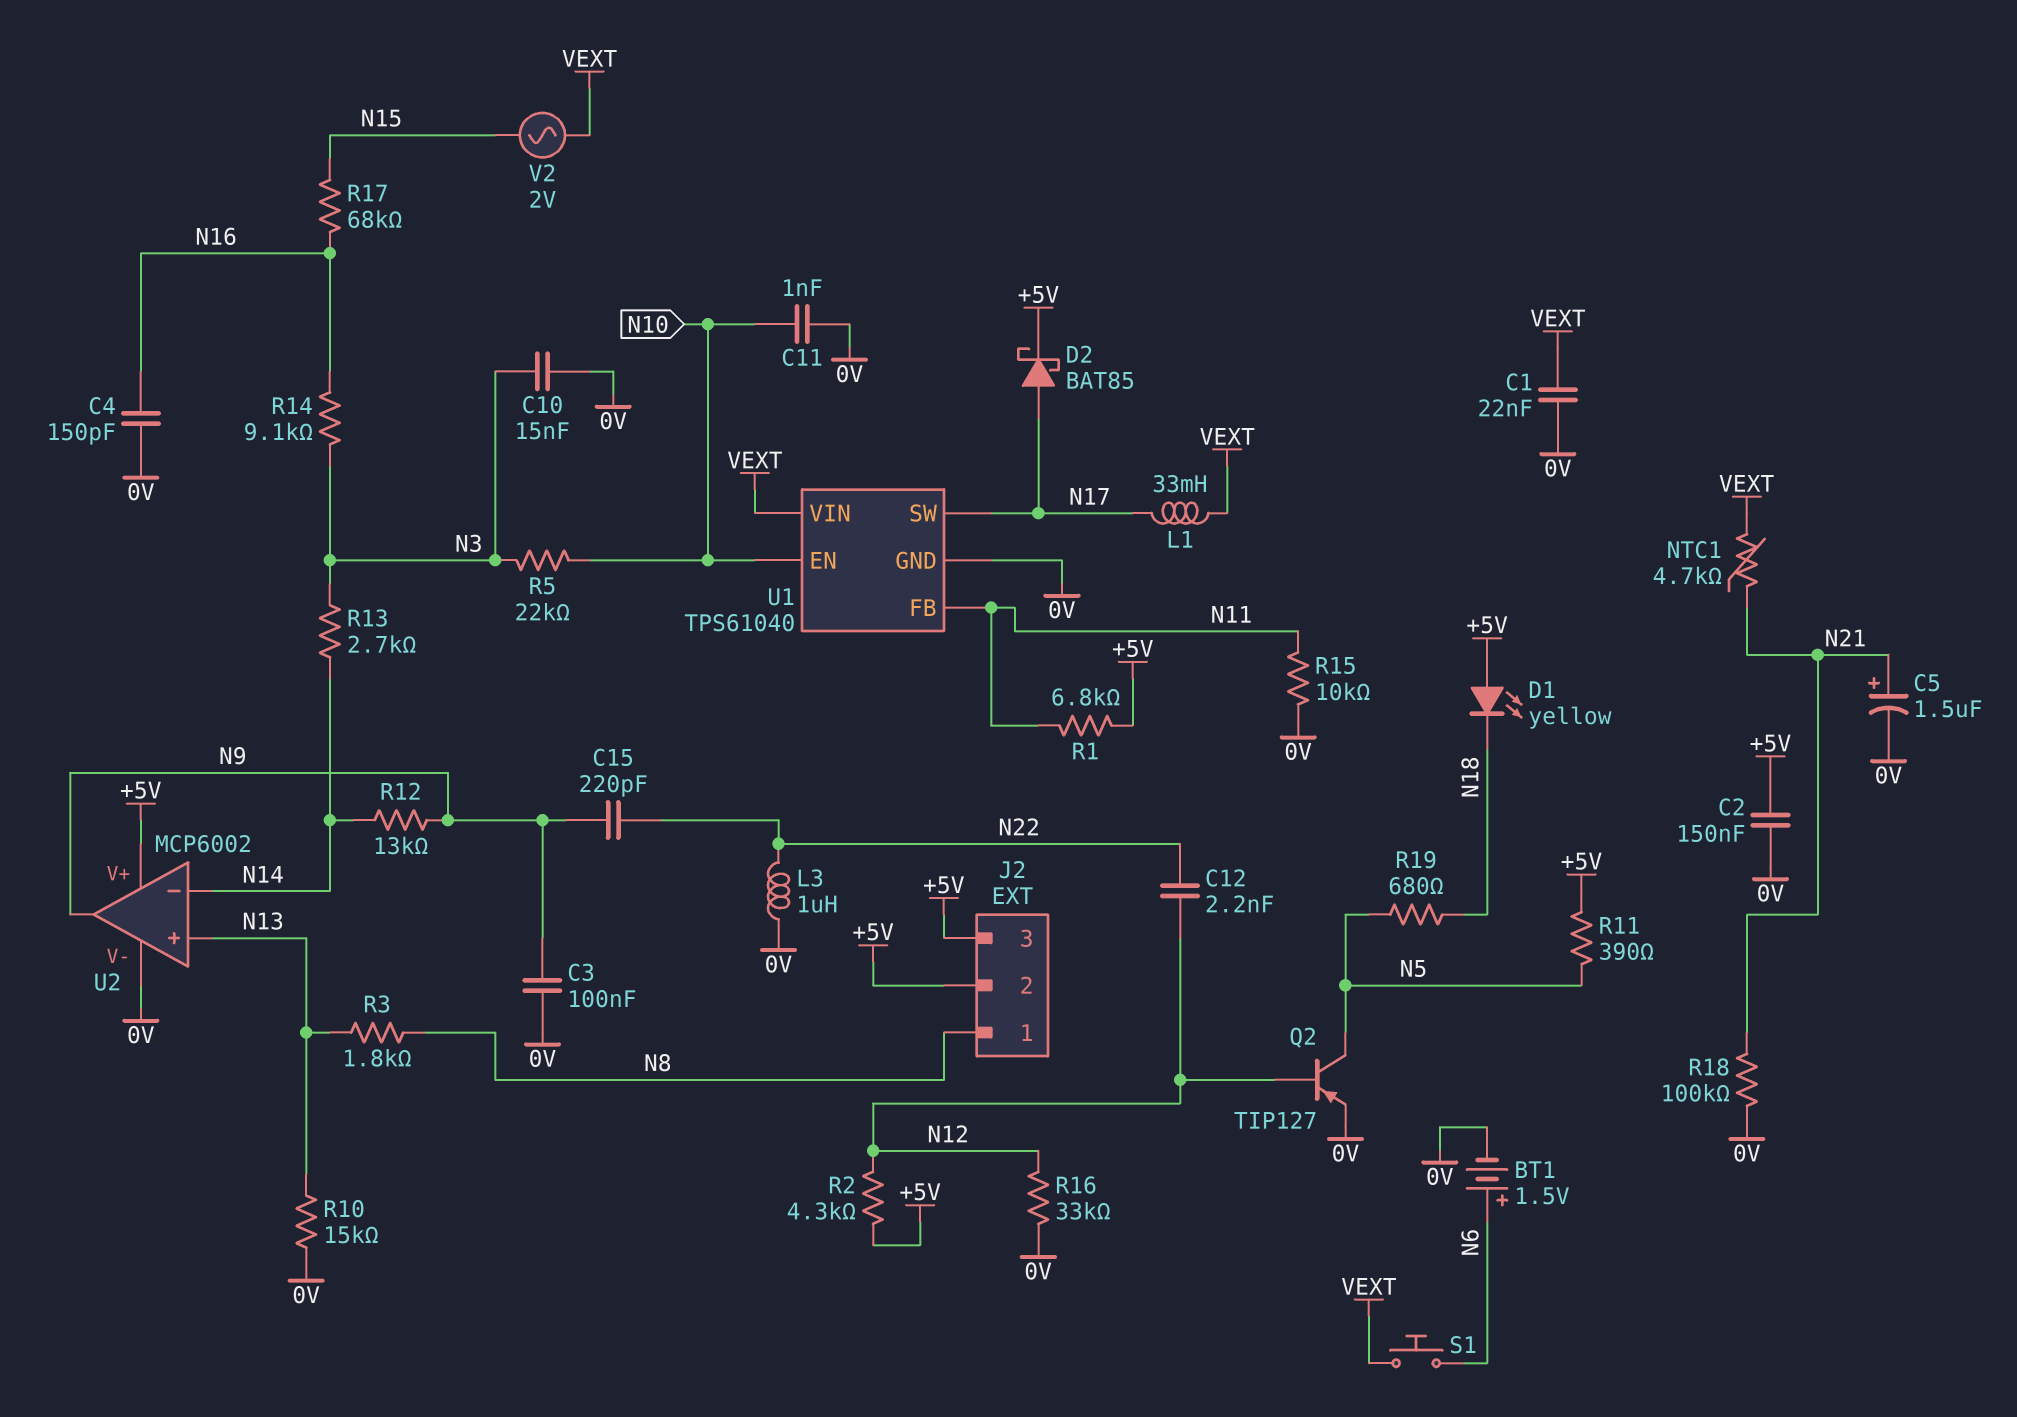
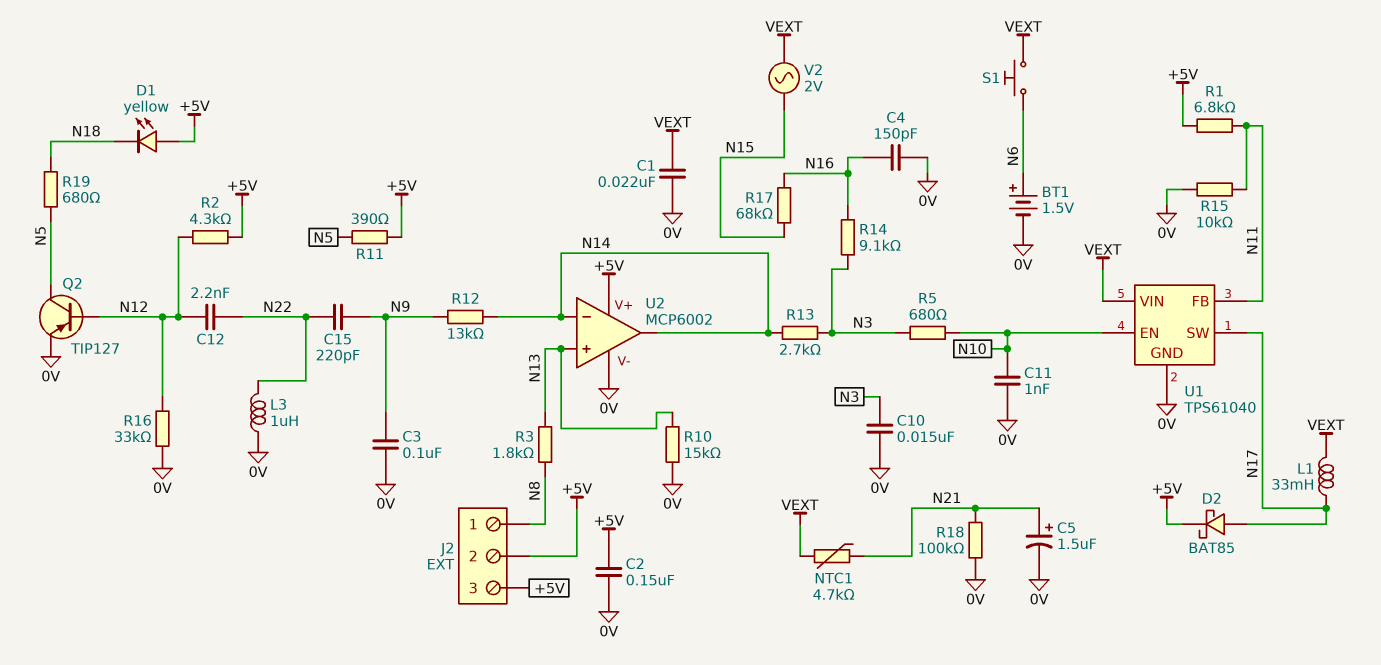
R5: 22k (N3, N10) -> 680 (N3, N10)
U2 pin out: N9 -> N14

